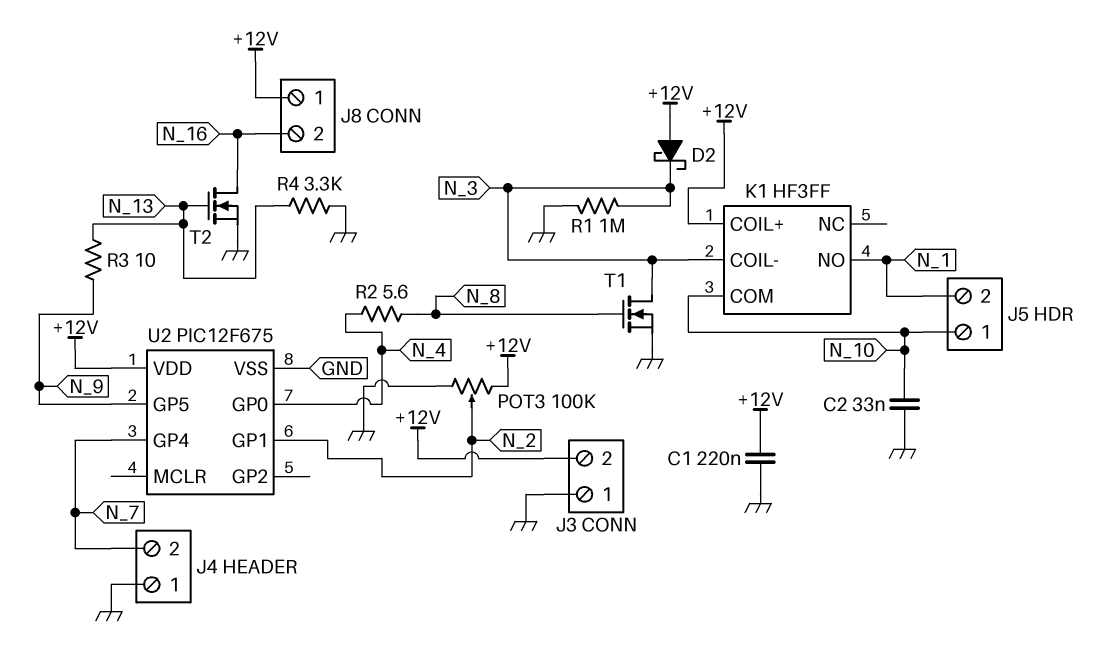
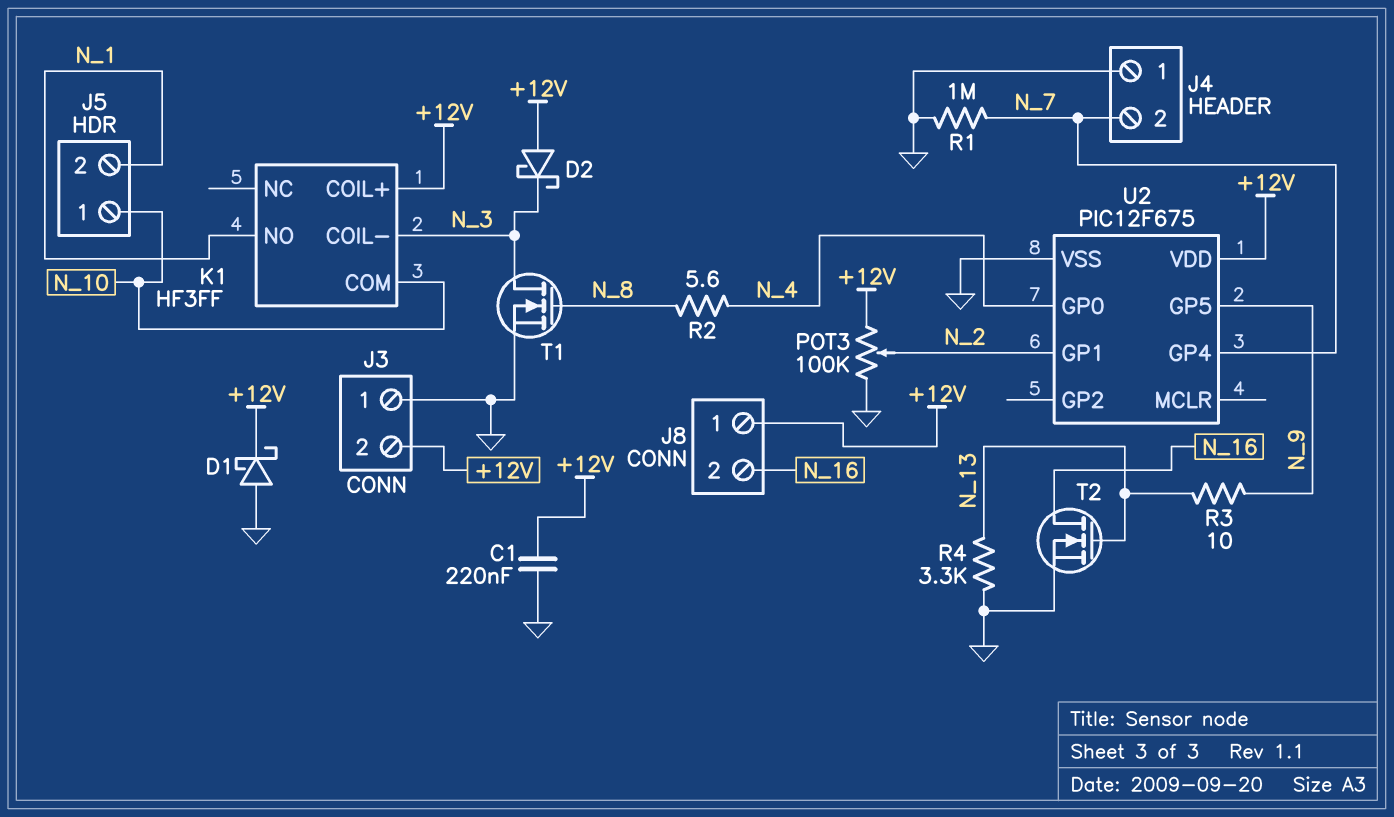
C2: 33nF (GND, N_10) -> none
D1: none -> schottky (A GND, K +12V)
R1: 1M (GND, N_3) -> 1M (GND, N_7)

